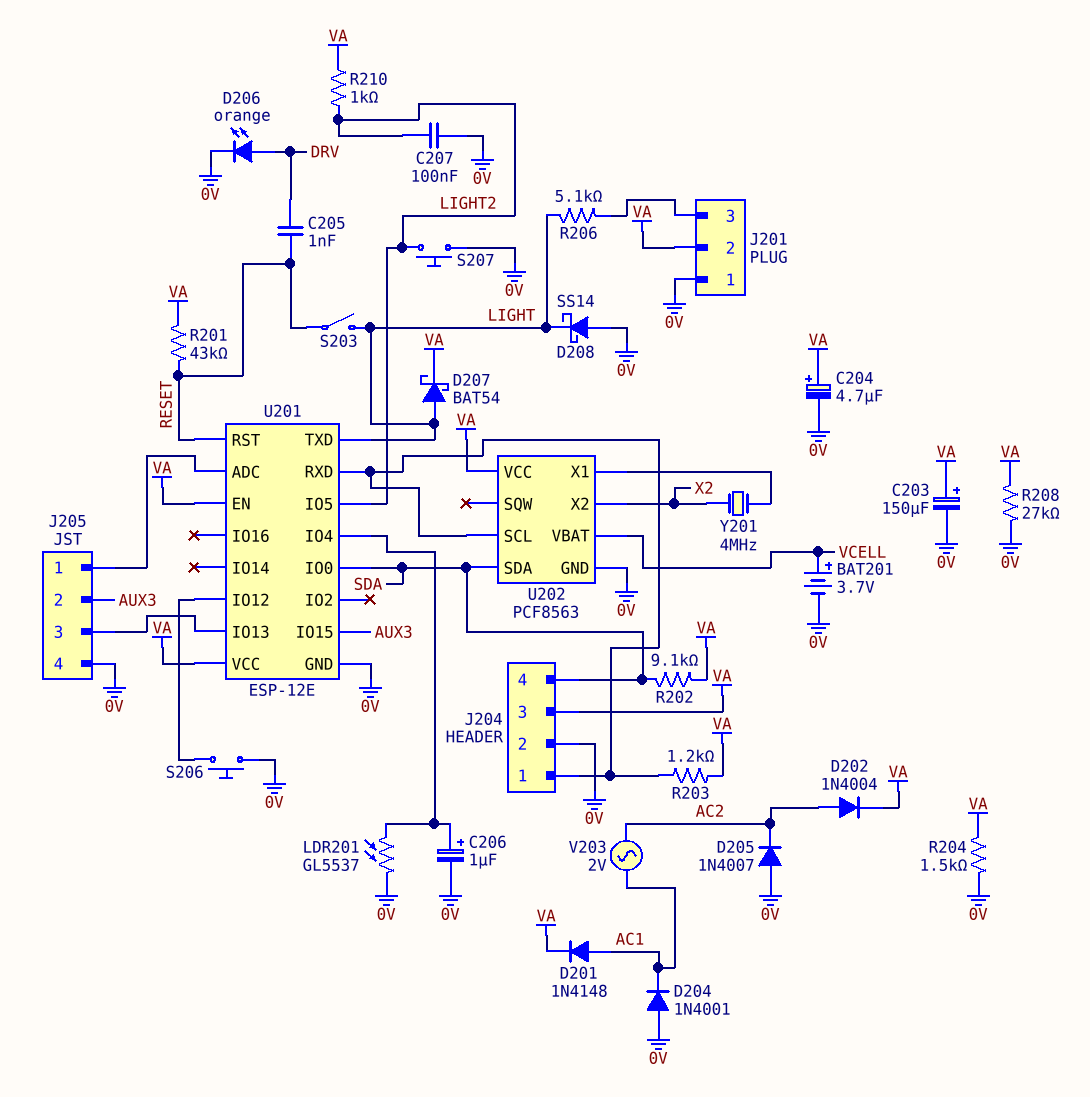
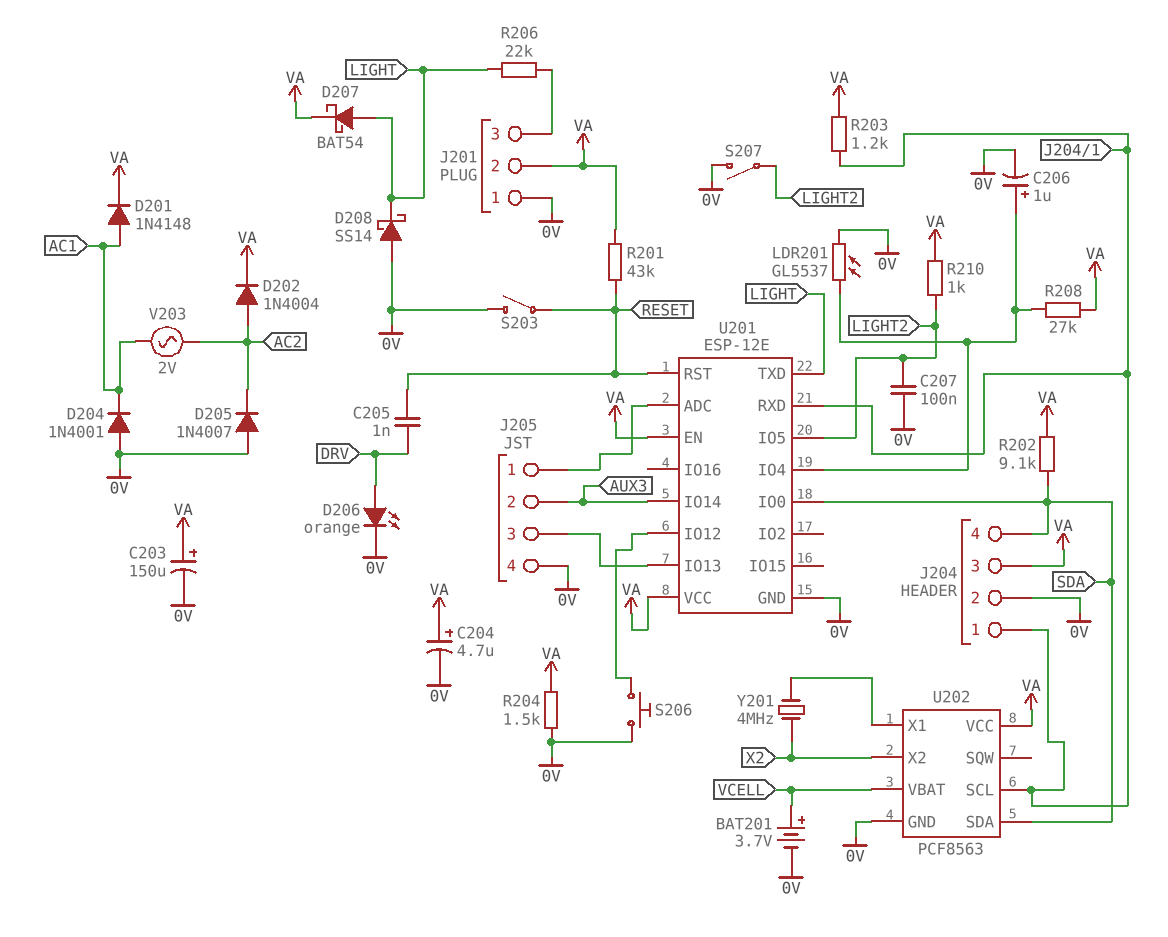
R206: 5.1k (J201/3, LIGHT) -> 22k (J201/3, LIGHT)
R208: 27k (0V, VA) -> 27k (U201/IO4, VA)
S203: switch (LIGHT, RESET) -> switch (0V, RESET)
S207: button (0V, LIGHT2) -> switch (0V, LIGHT2)
U201 pin IO14: none -> AUX3
U201 pin IO15: AUX3 -> none

